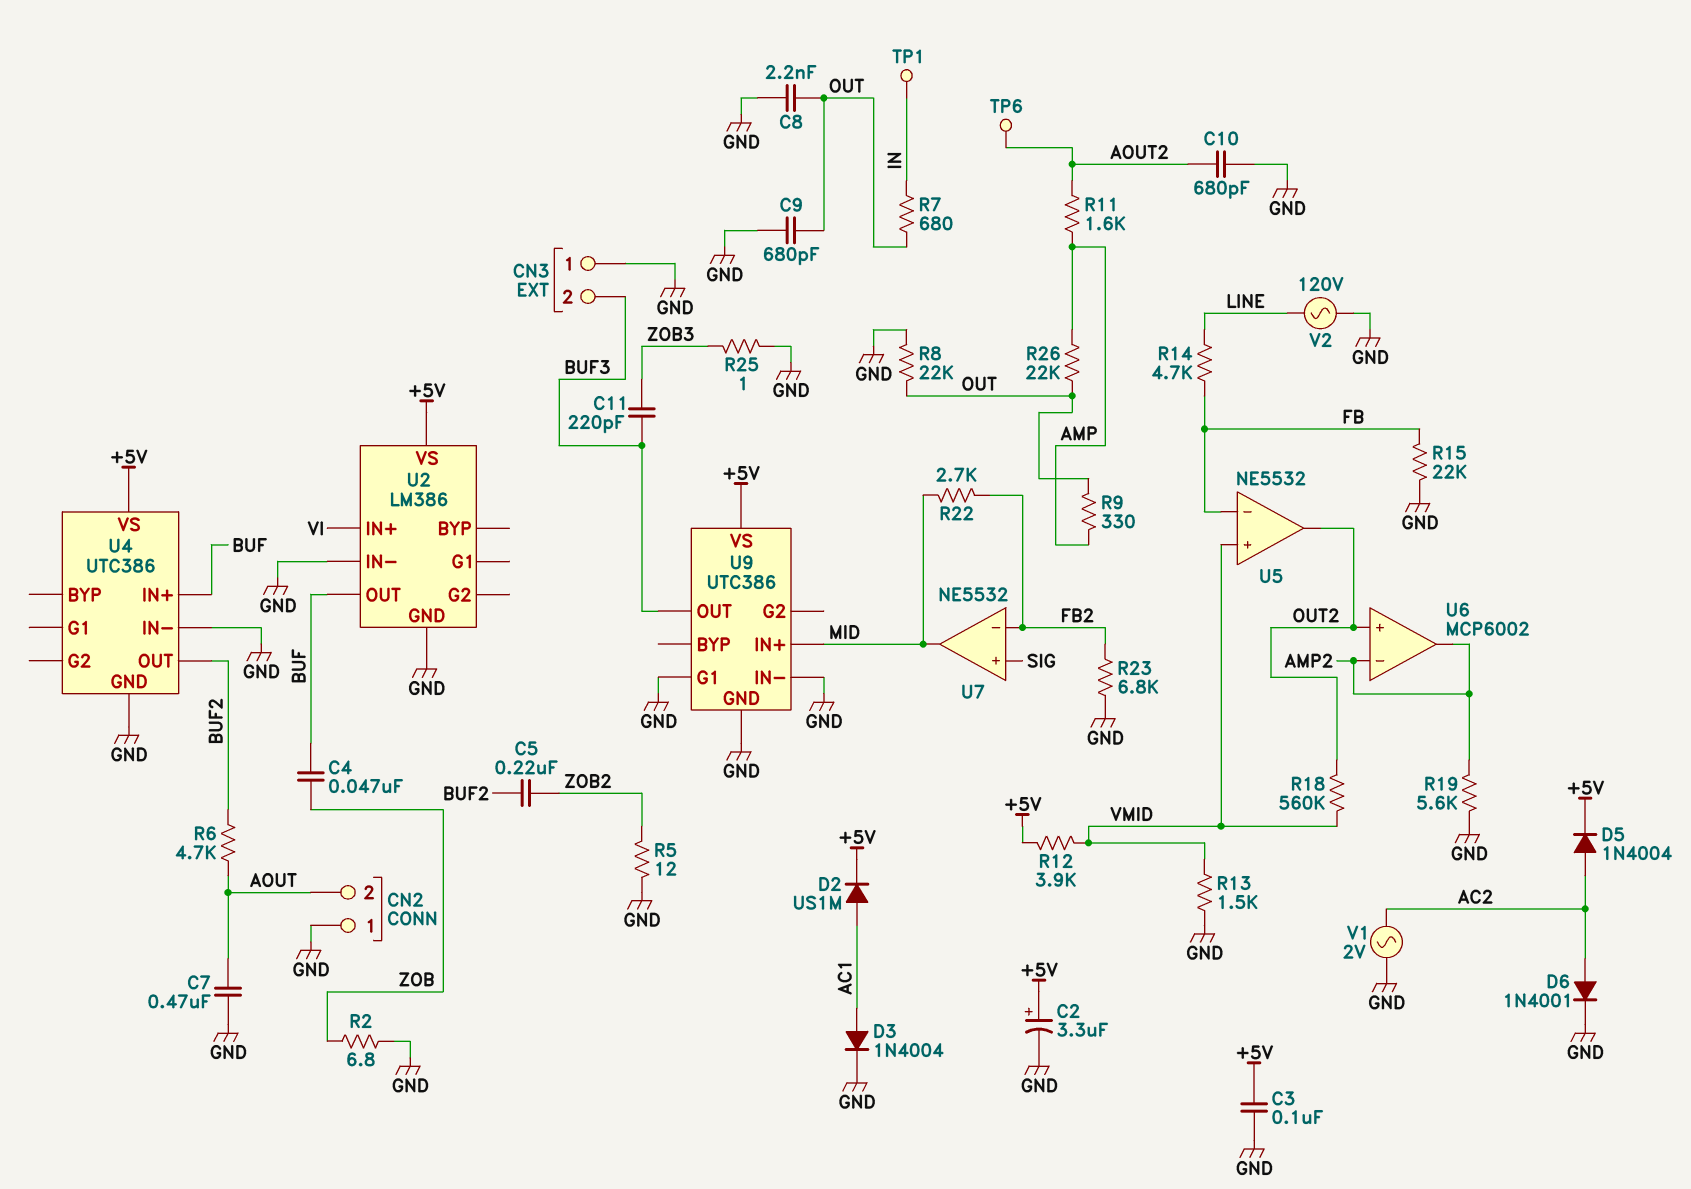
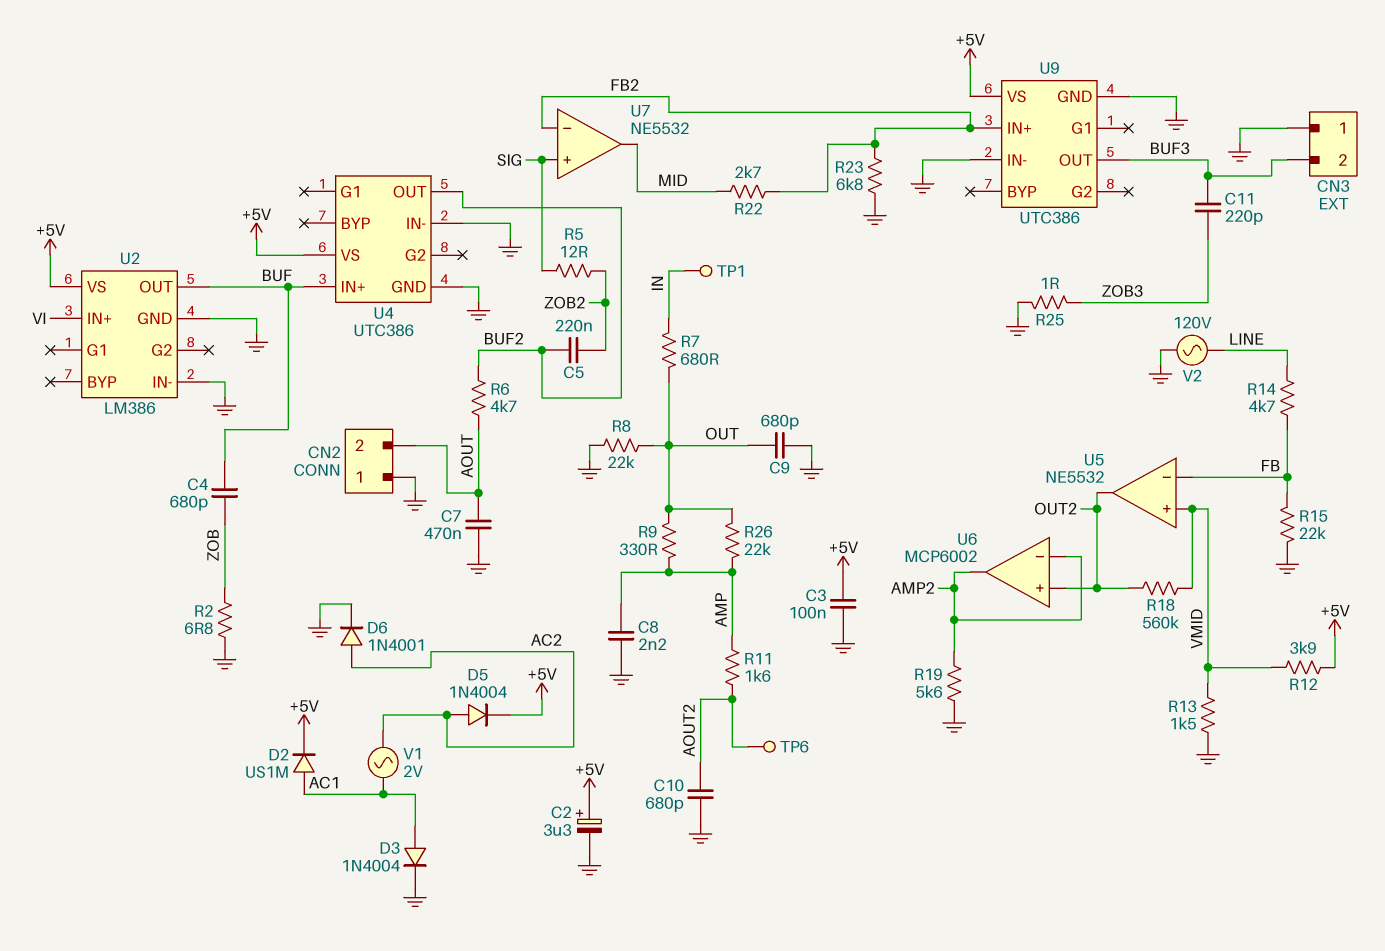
C4: 47nF (BUF, ZOB) -> 680pF (BUF, ZOB)
C8: 2.2nF (GND, OUT) -> 2.2nF (AMP, GND)
R5: 12 (GND, ZOB2) -> 12 (SIG, ZOB2)
U9 pin G1: GND -> none
U9 pin IN+: MID -> FB2
V1: AC 2V (AC2, GND) -> AC 2V (AC1, AC2)

